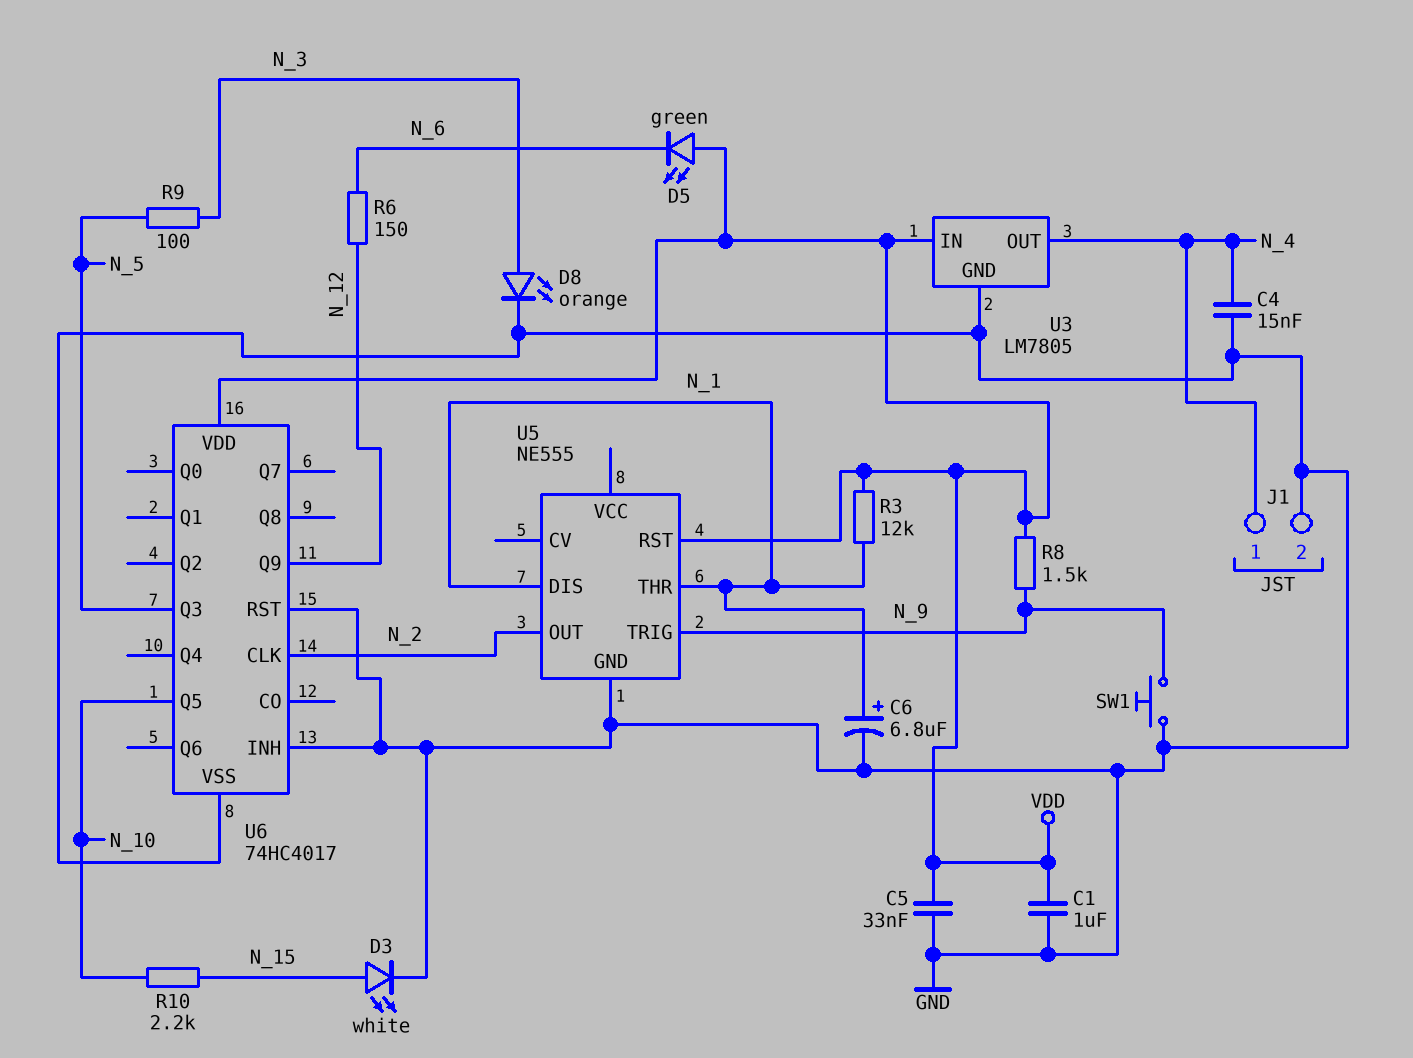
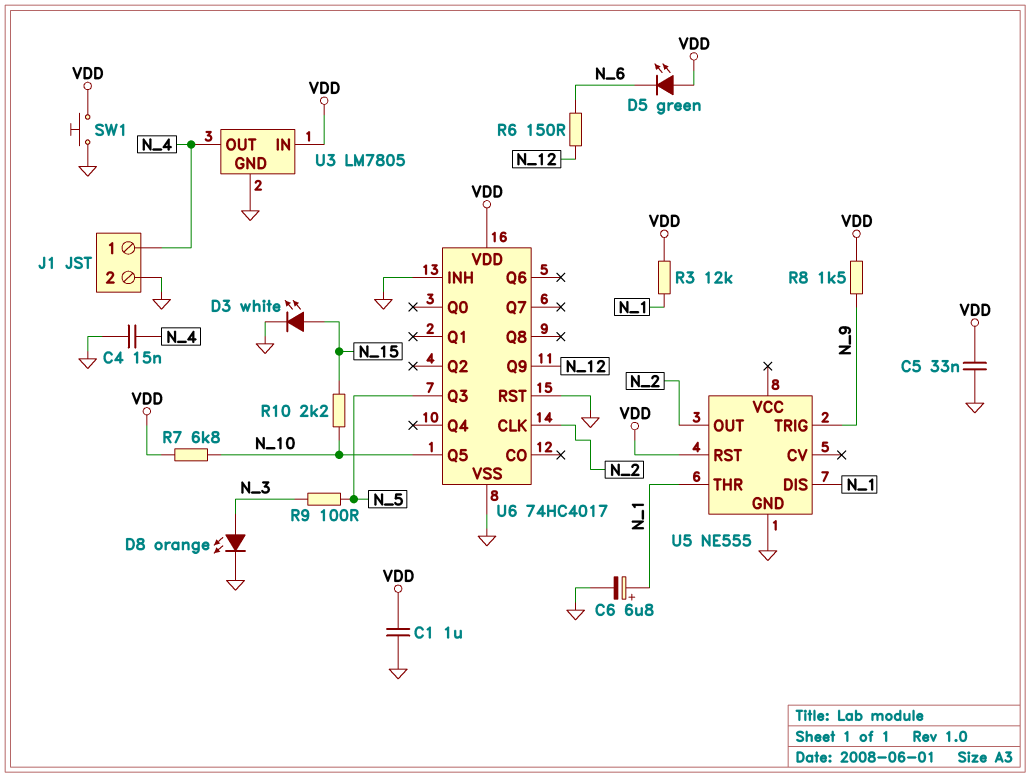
R7: none -> 6.8k (N_10, VDD)
SW1: button (GND, N_9) -> button (GND, VDD)

